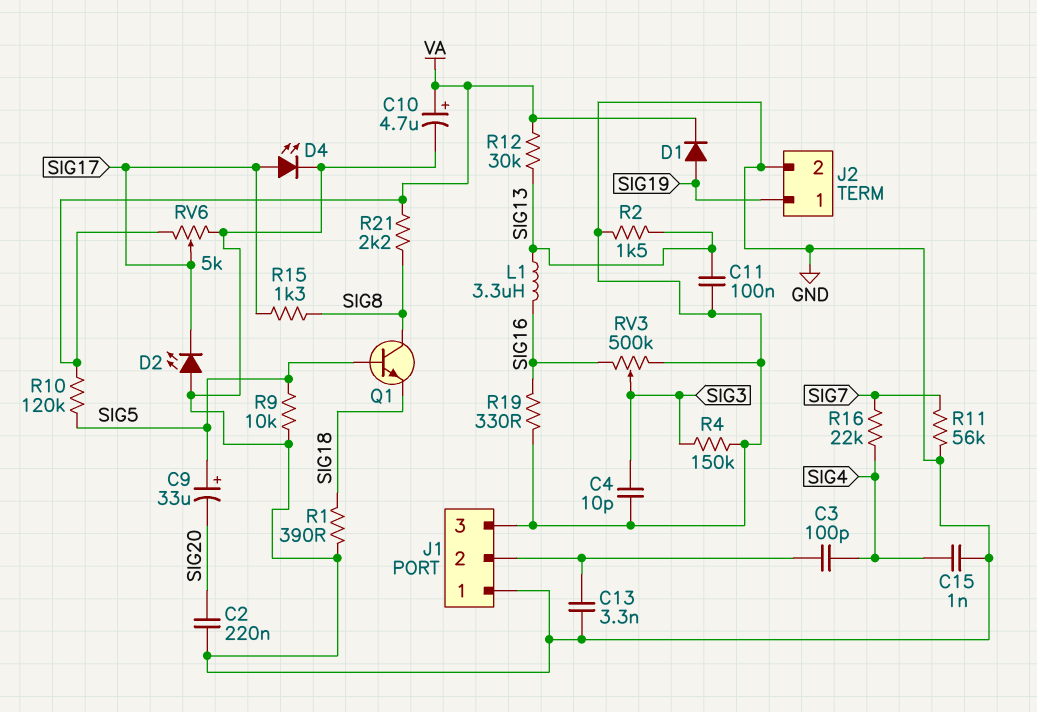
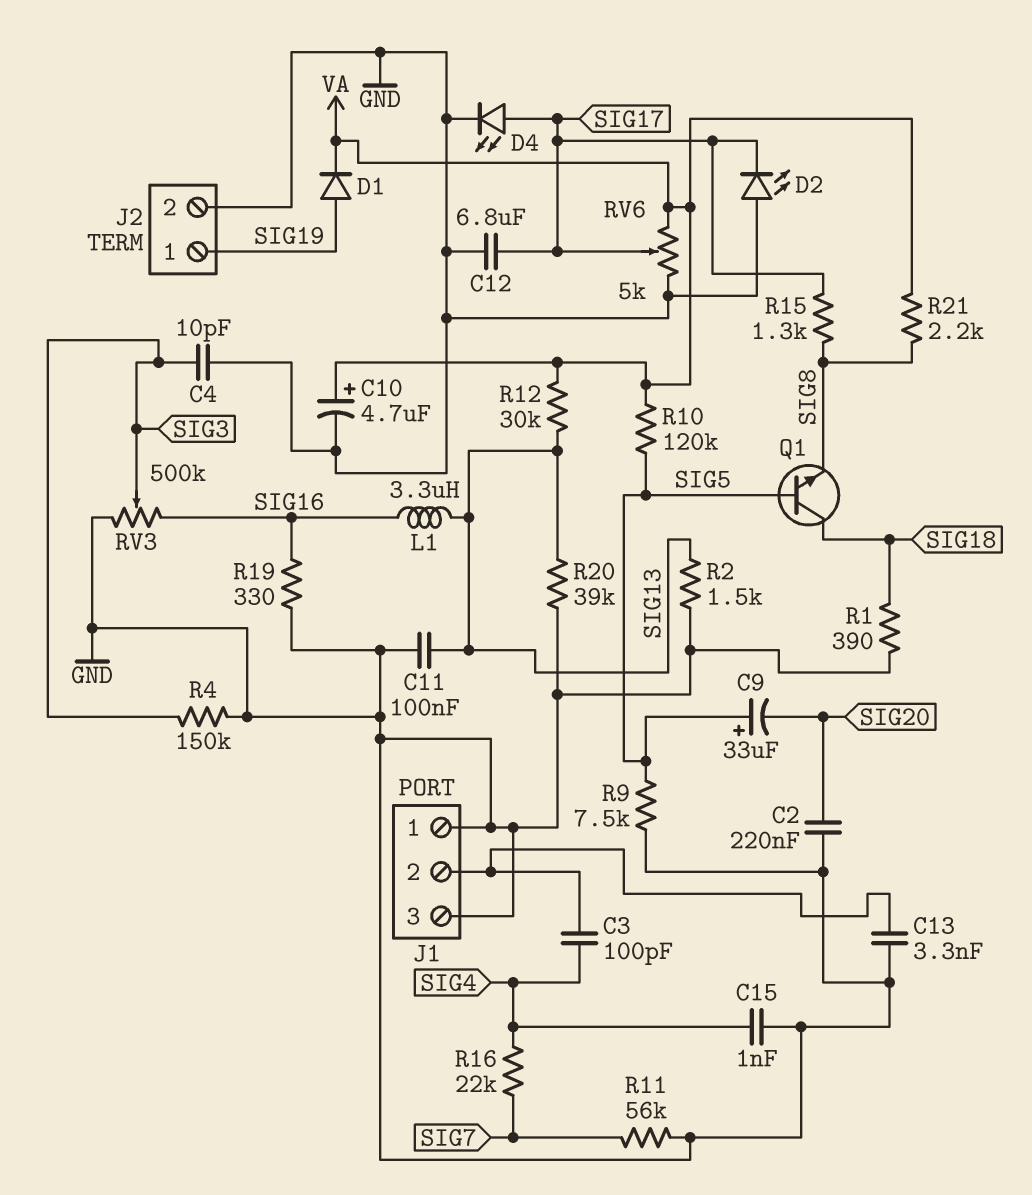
C12: none -> 6.8uF (GND, SIG17)
Q1: NPN (B SIG5, C SIG8, E SIG18) -> NPN (B SIG5, C SIG18, E SIG8)
R9: 10k (GND, SIG5) -> 7.5k (GND, SIG5)
R20: none -> 39k (GND, SIG13)

